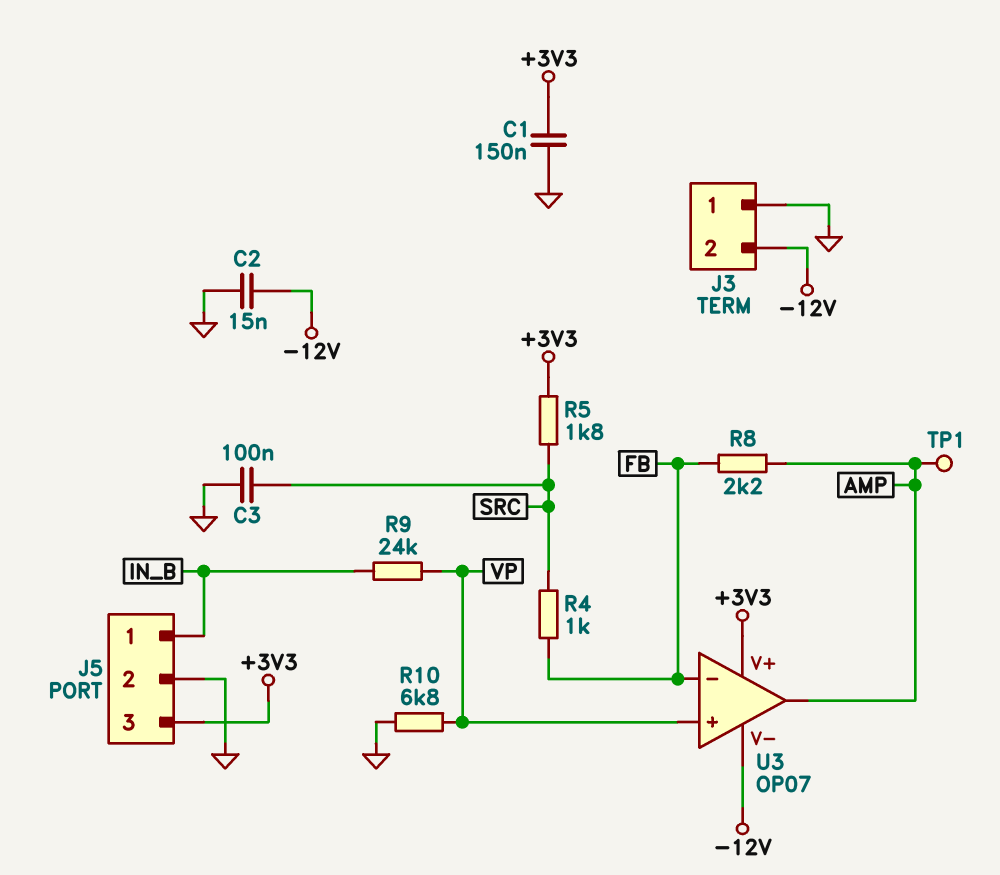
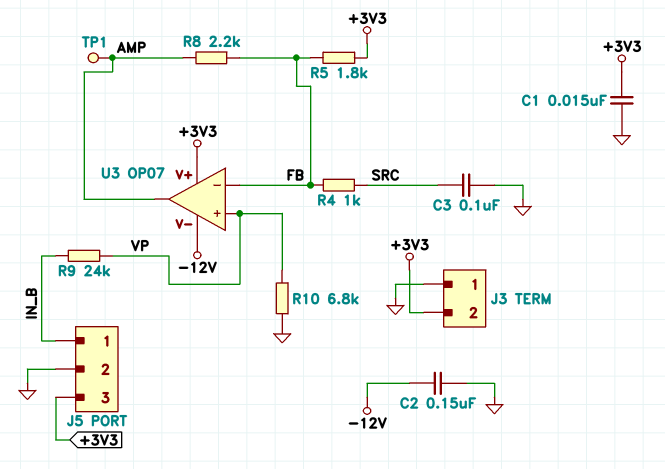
C1: 150nF (+3V3, GND) -> 15nF (+3V3, GND)
C2: 15nF (-12V, GND) -> 150nF (-12V, GND)
J3 pin 2: -12V -> +3V3
R5: 1.8k (+3V3, SRC) -> 1.8k (+3V3, FB)

